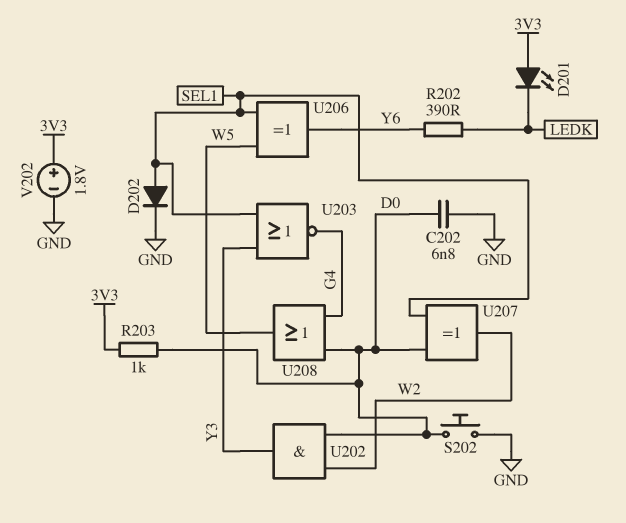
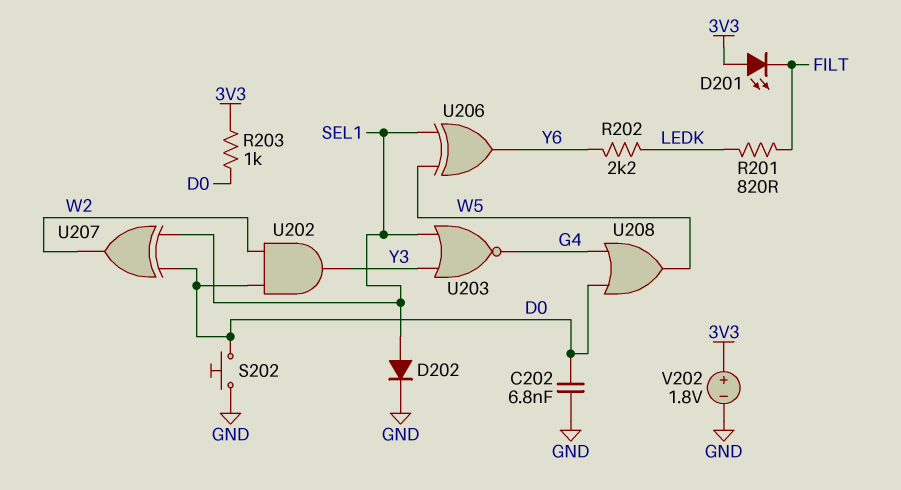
D201: LED (A 3V3, K LEDK) -> LED (A 3V3, K FILT)
R201: none -> 820 (FILT, LEDK)
R202: 390 (LEDK, Y6) -> 2.2k (LEDK, Y6)

